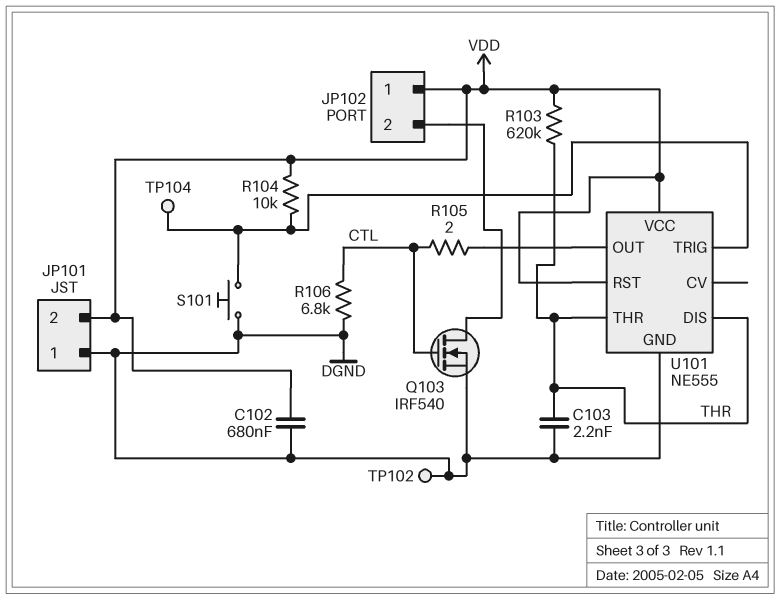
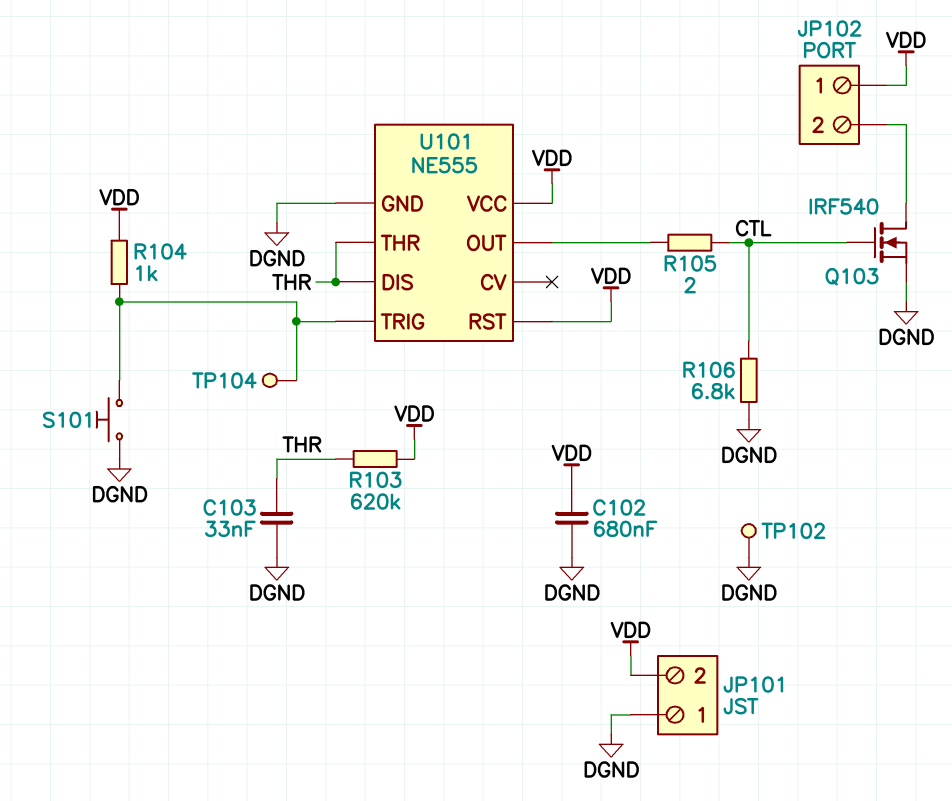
C103: 2.2nF (DGND, THR) -> 33nF (DGND, THR)
R104: 10k (U101/TRIG, VDD) -> 1k (U101/TRIG, VDD)

